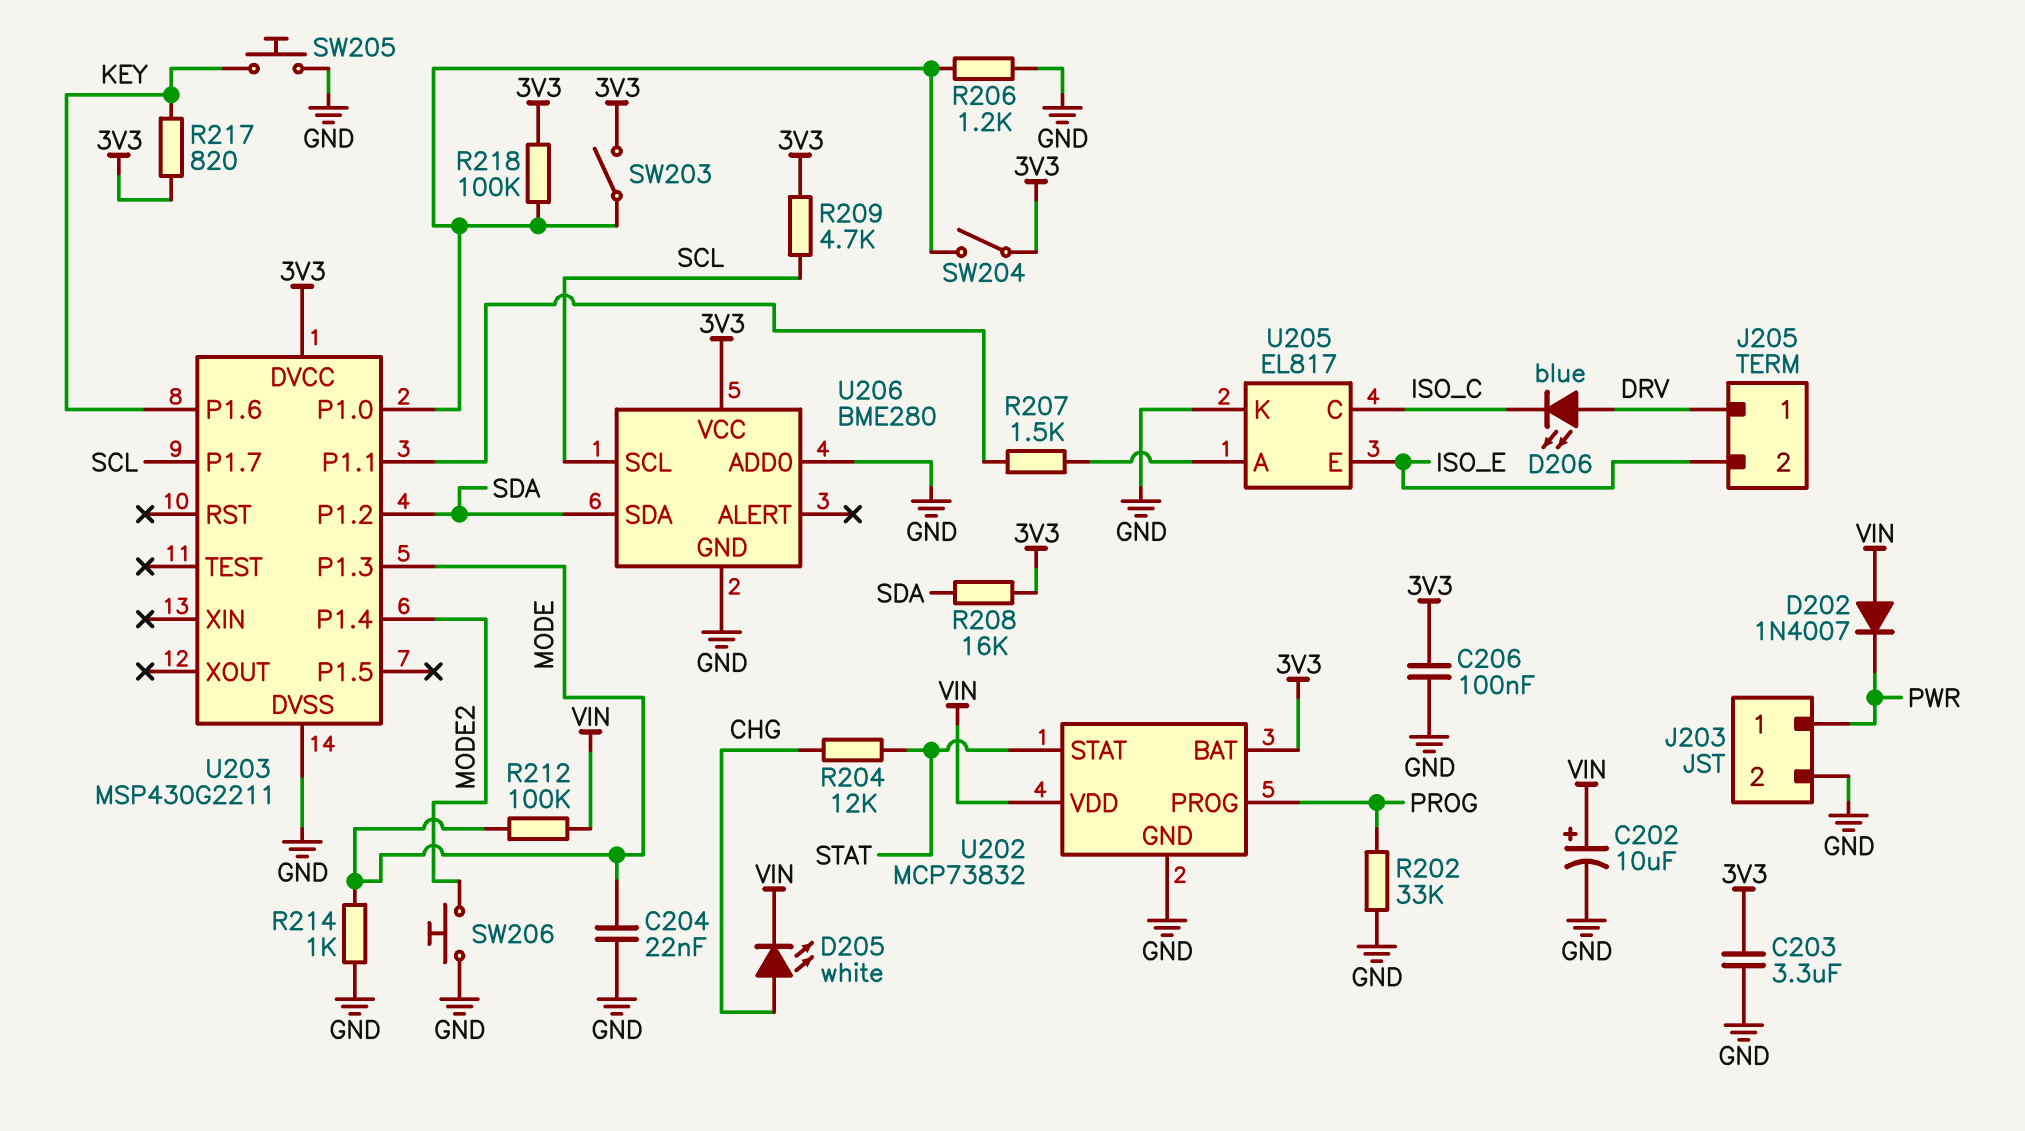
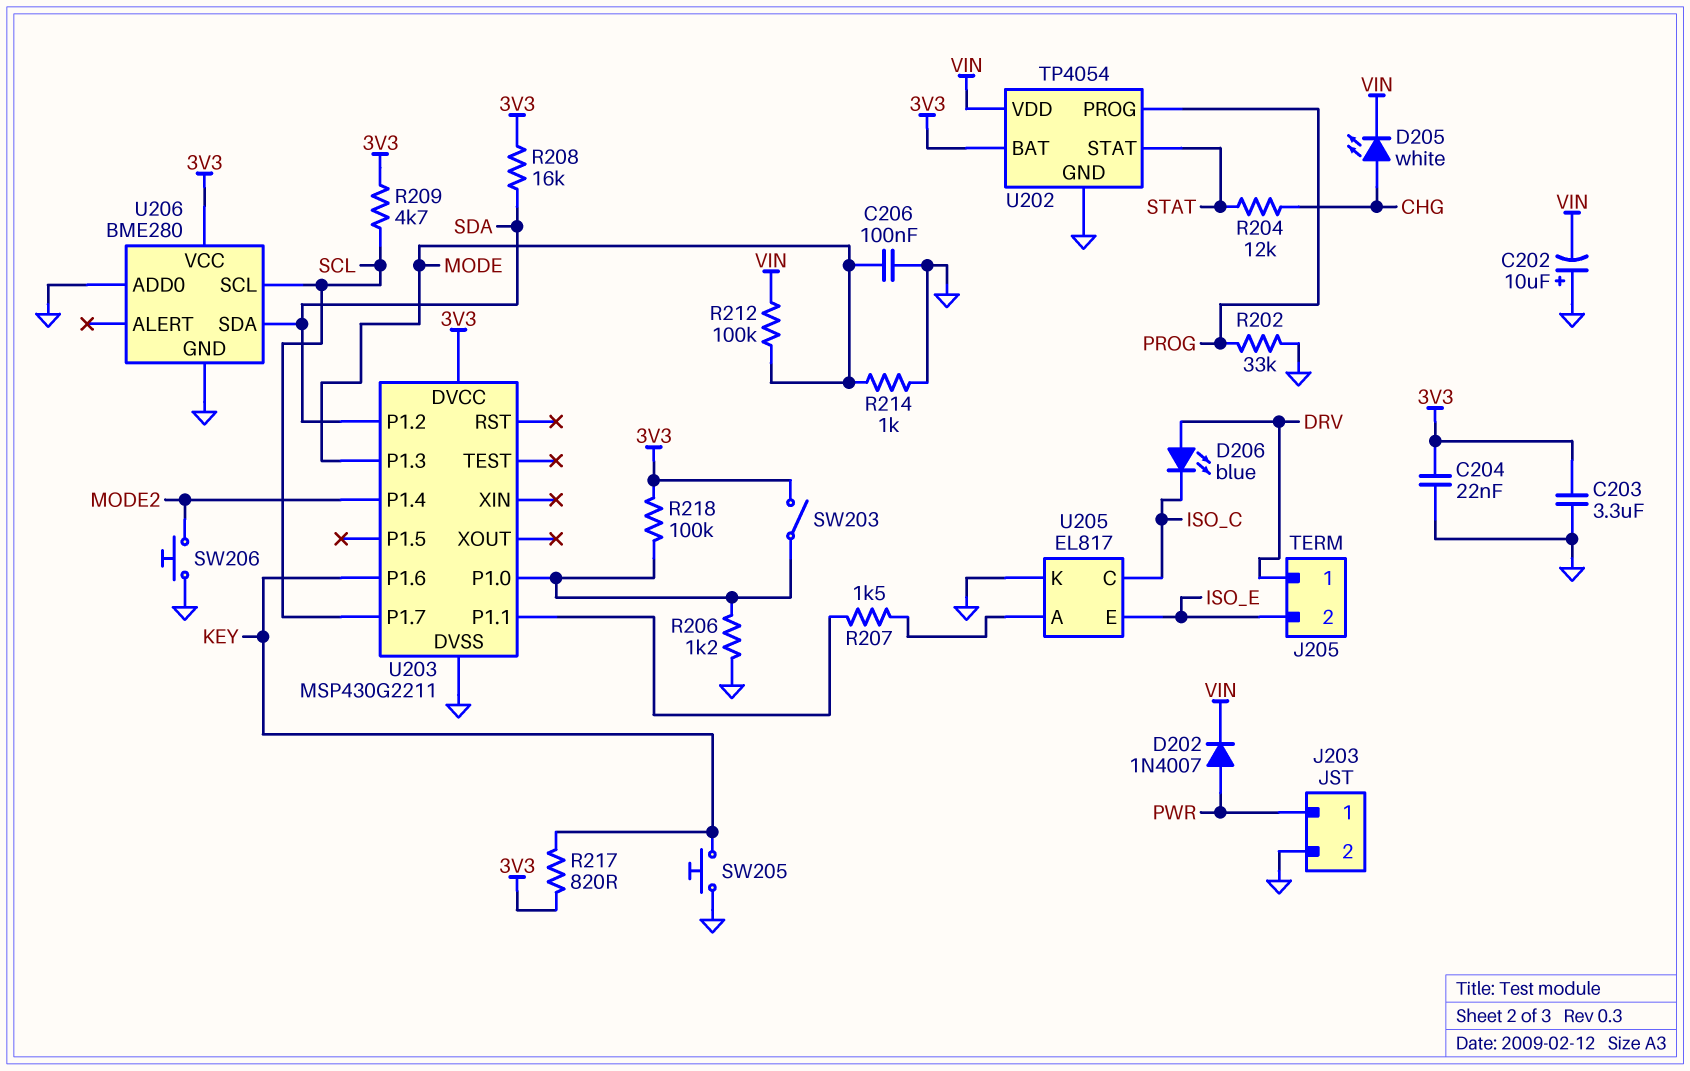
C202: 10uF (plus VIN, minus GND) -> 10uF (plus GND, minus VIN)
C204: 22nF (GND, MODE) -> 22nF (3V3, GND)
C206: 100nF (3V3, GND) -> 100nF (GND, MODE)
D202: diode 1N4007 (A VIN, K PWR) -> diode 1N4007 (A PWR, K VIN)
SW204: switch (3V3, U203/P1.0) -> none
U202: MCP73832 -> TP4054

